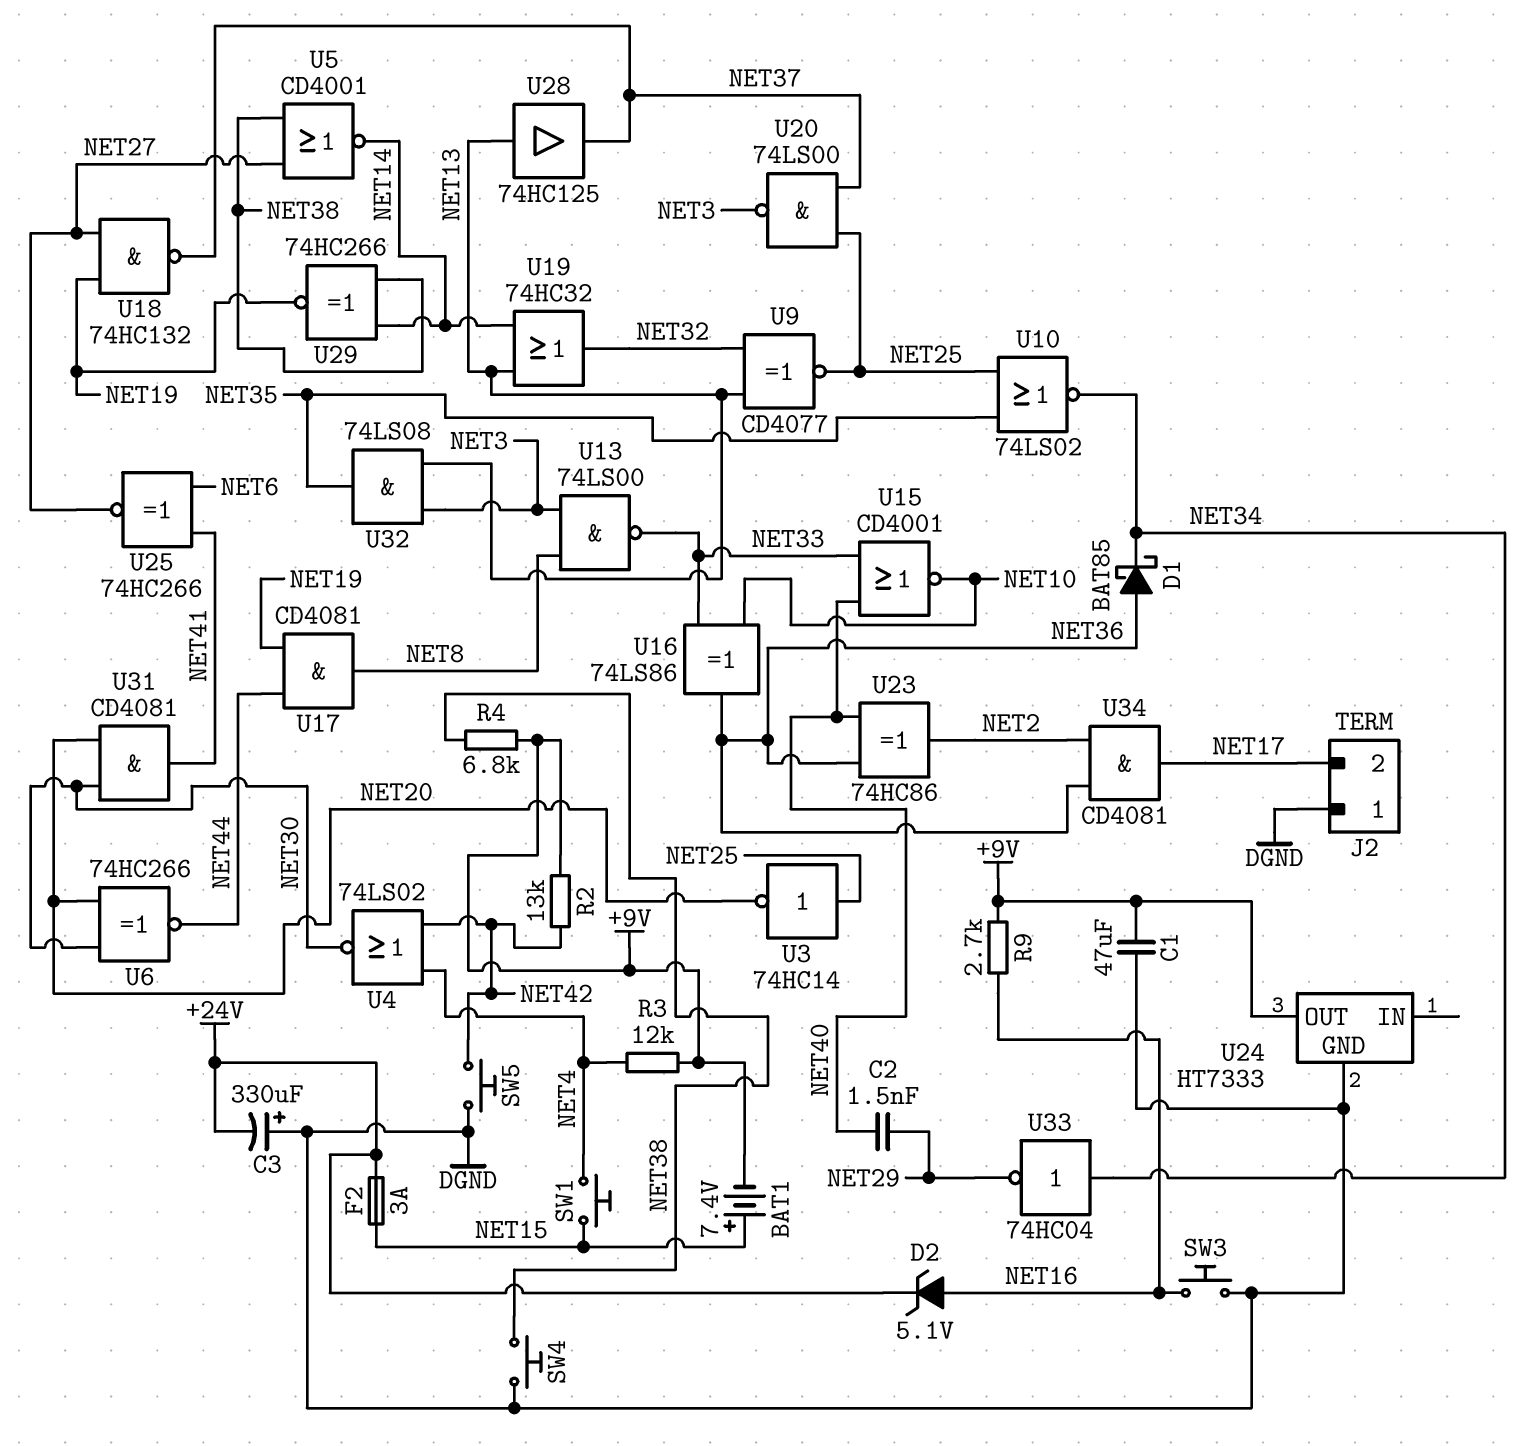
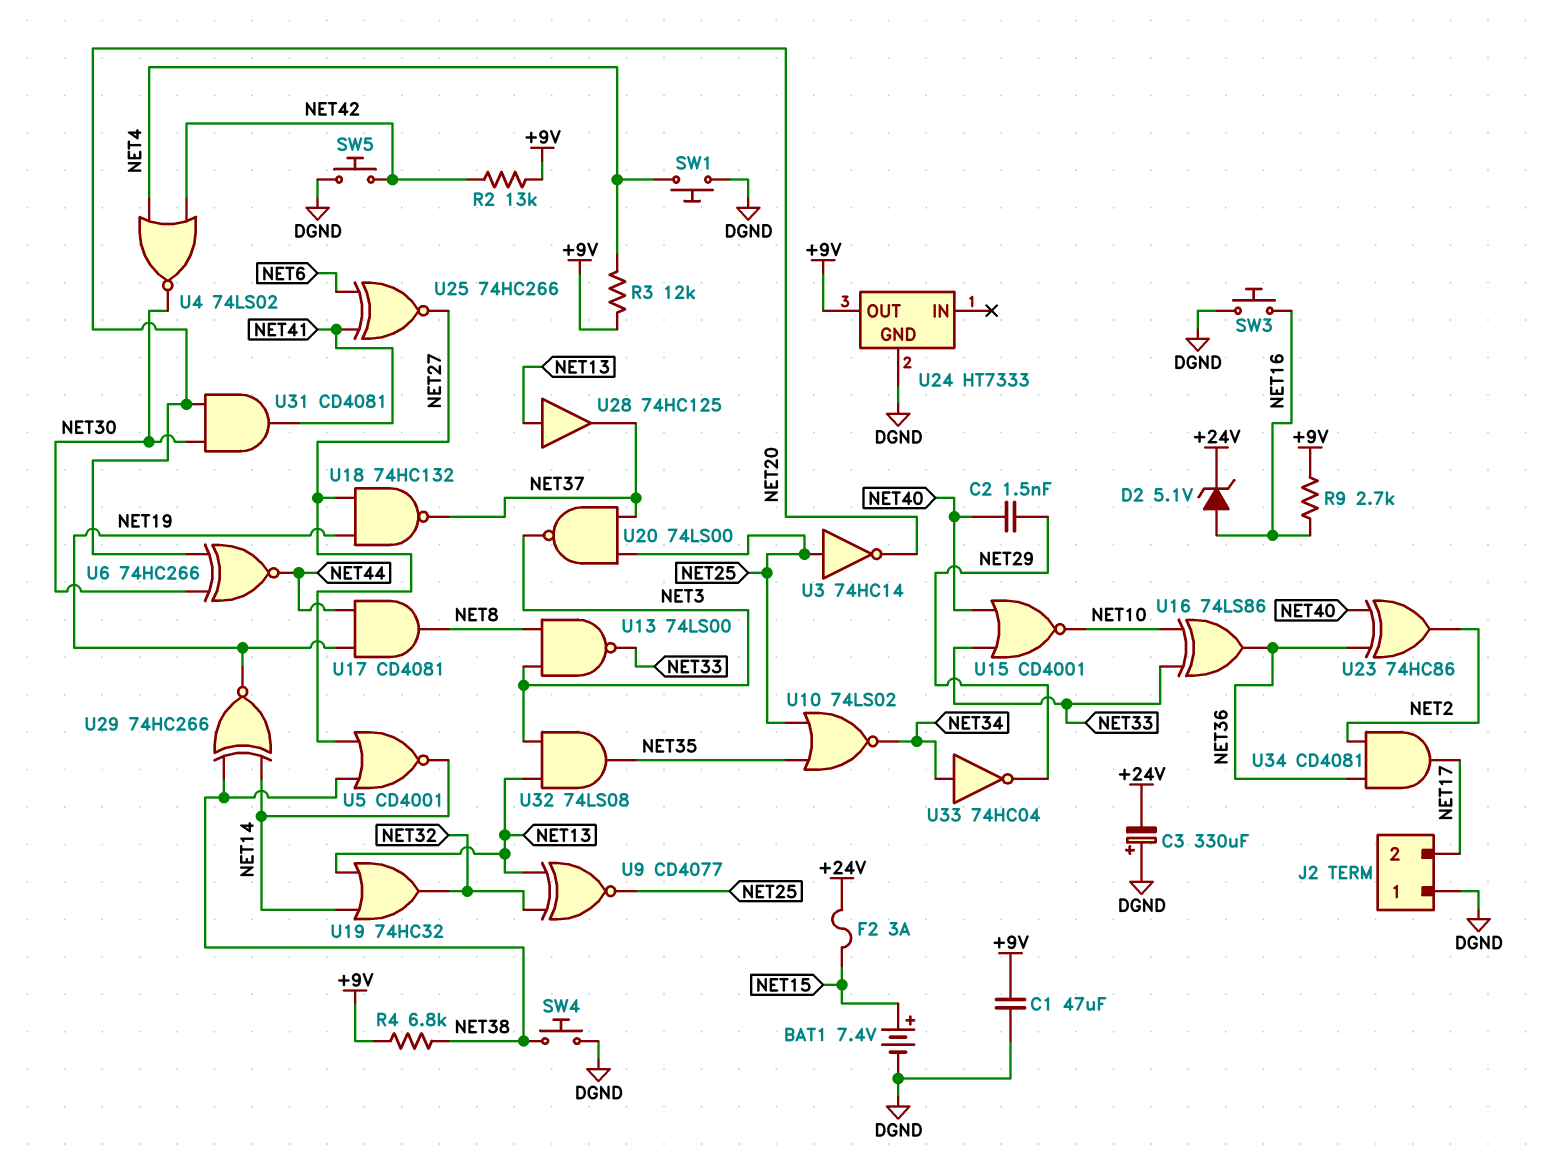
BAT1: 7.4V (plus NET15, minus +9V) -> 7.4V (plus NET15, minus DGND)
D1: schottky BAT85 (A NET36, K NET34) -> none
SW1: button (NET4, NET15) -> button (DGND, NET4)

